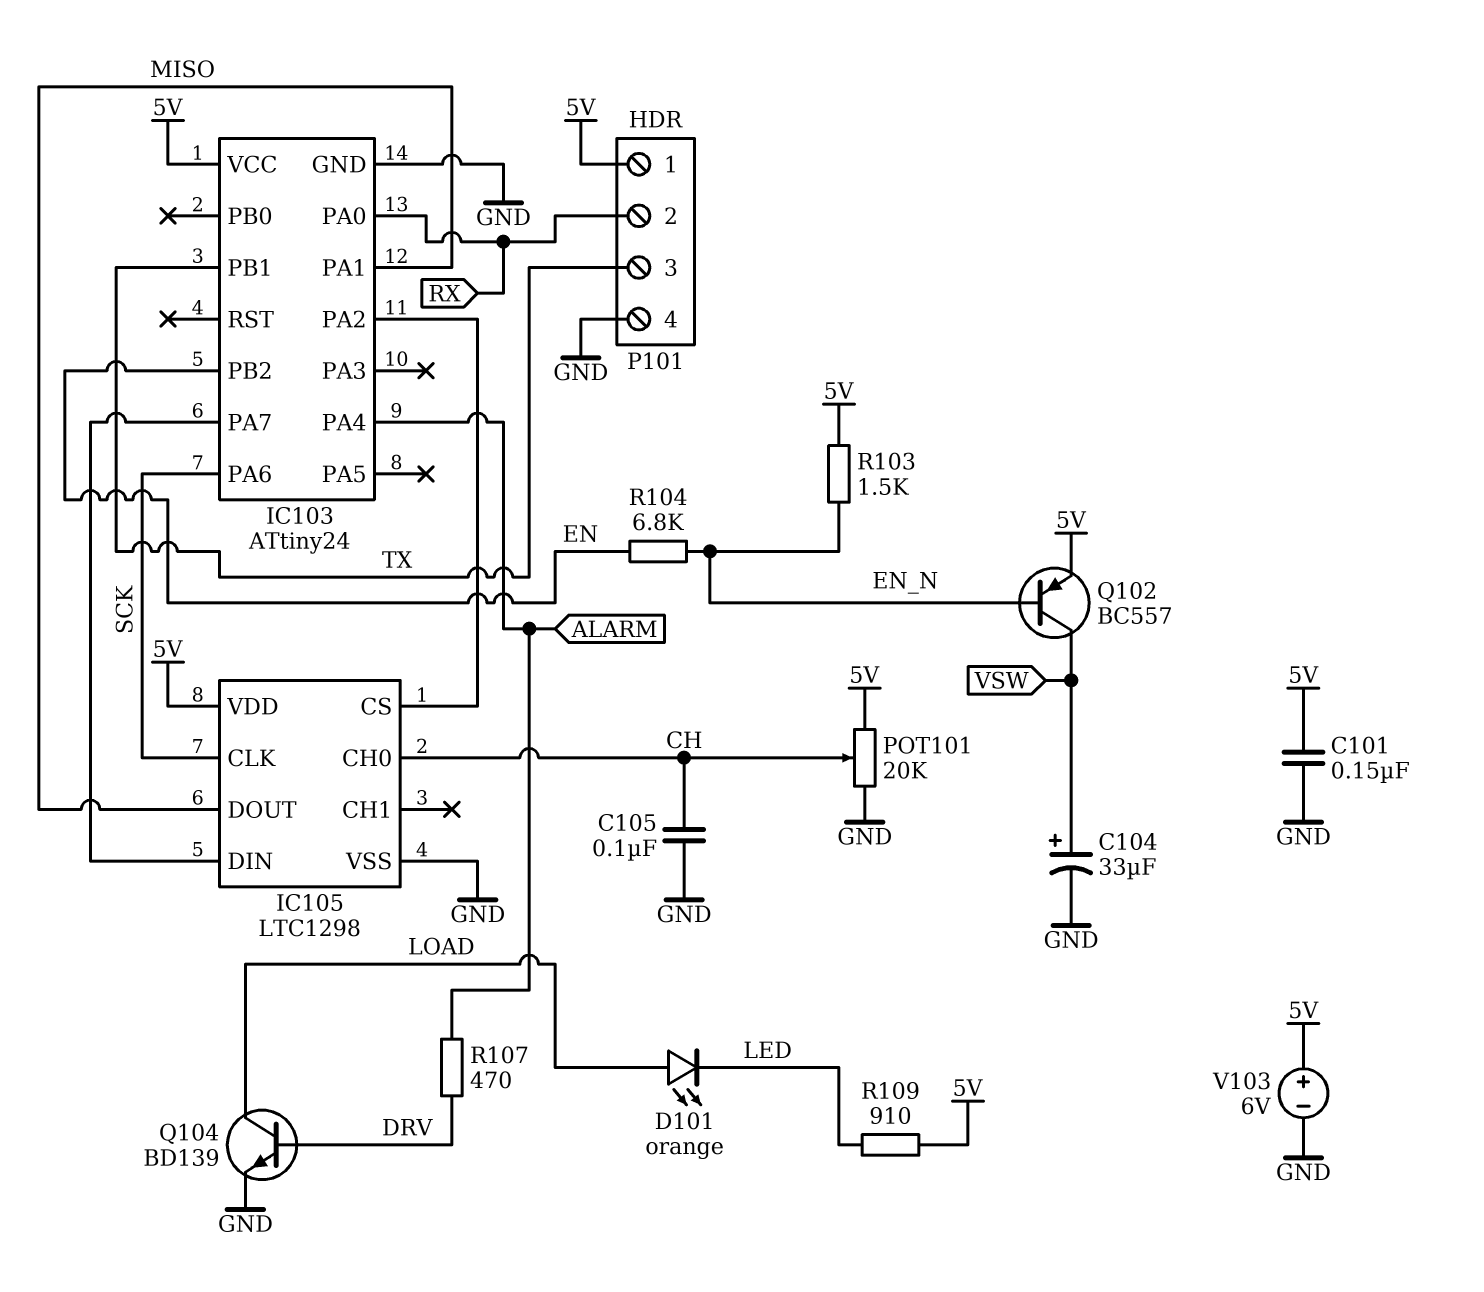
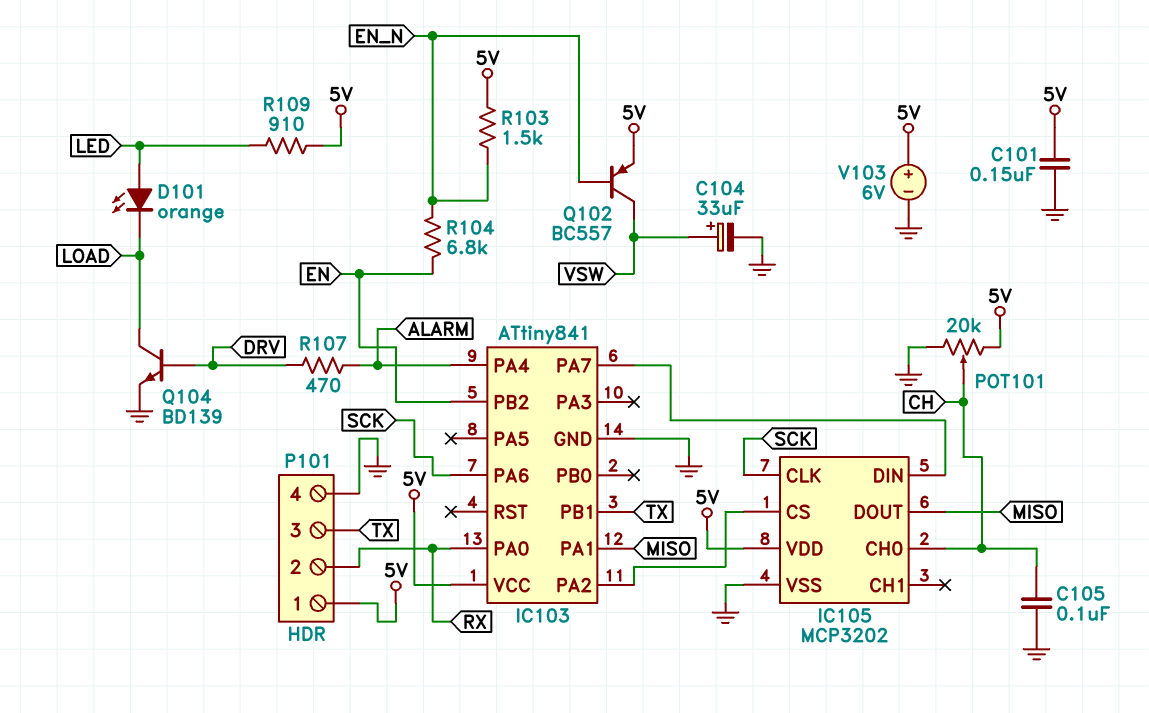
D101: LED orange (A LOAD, K LED) -> LED orange (A LED, K LOAD)
IC103: ATtiny24 -> ATtiny841
IC105: LTC1298 -> MCP3202

